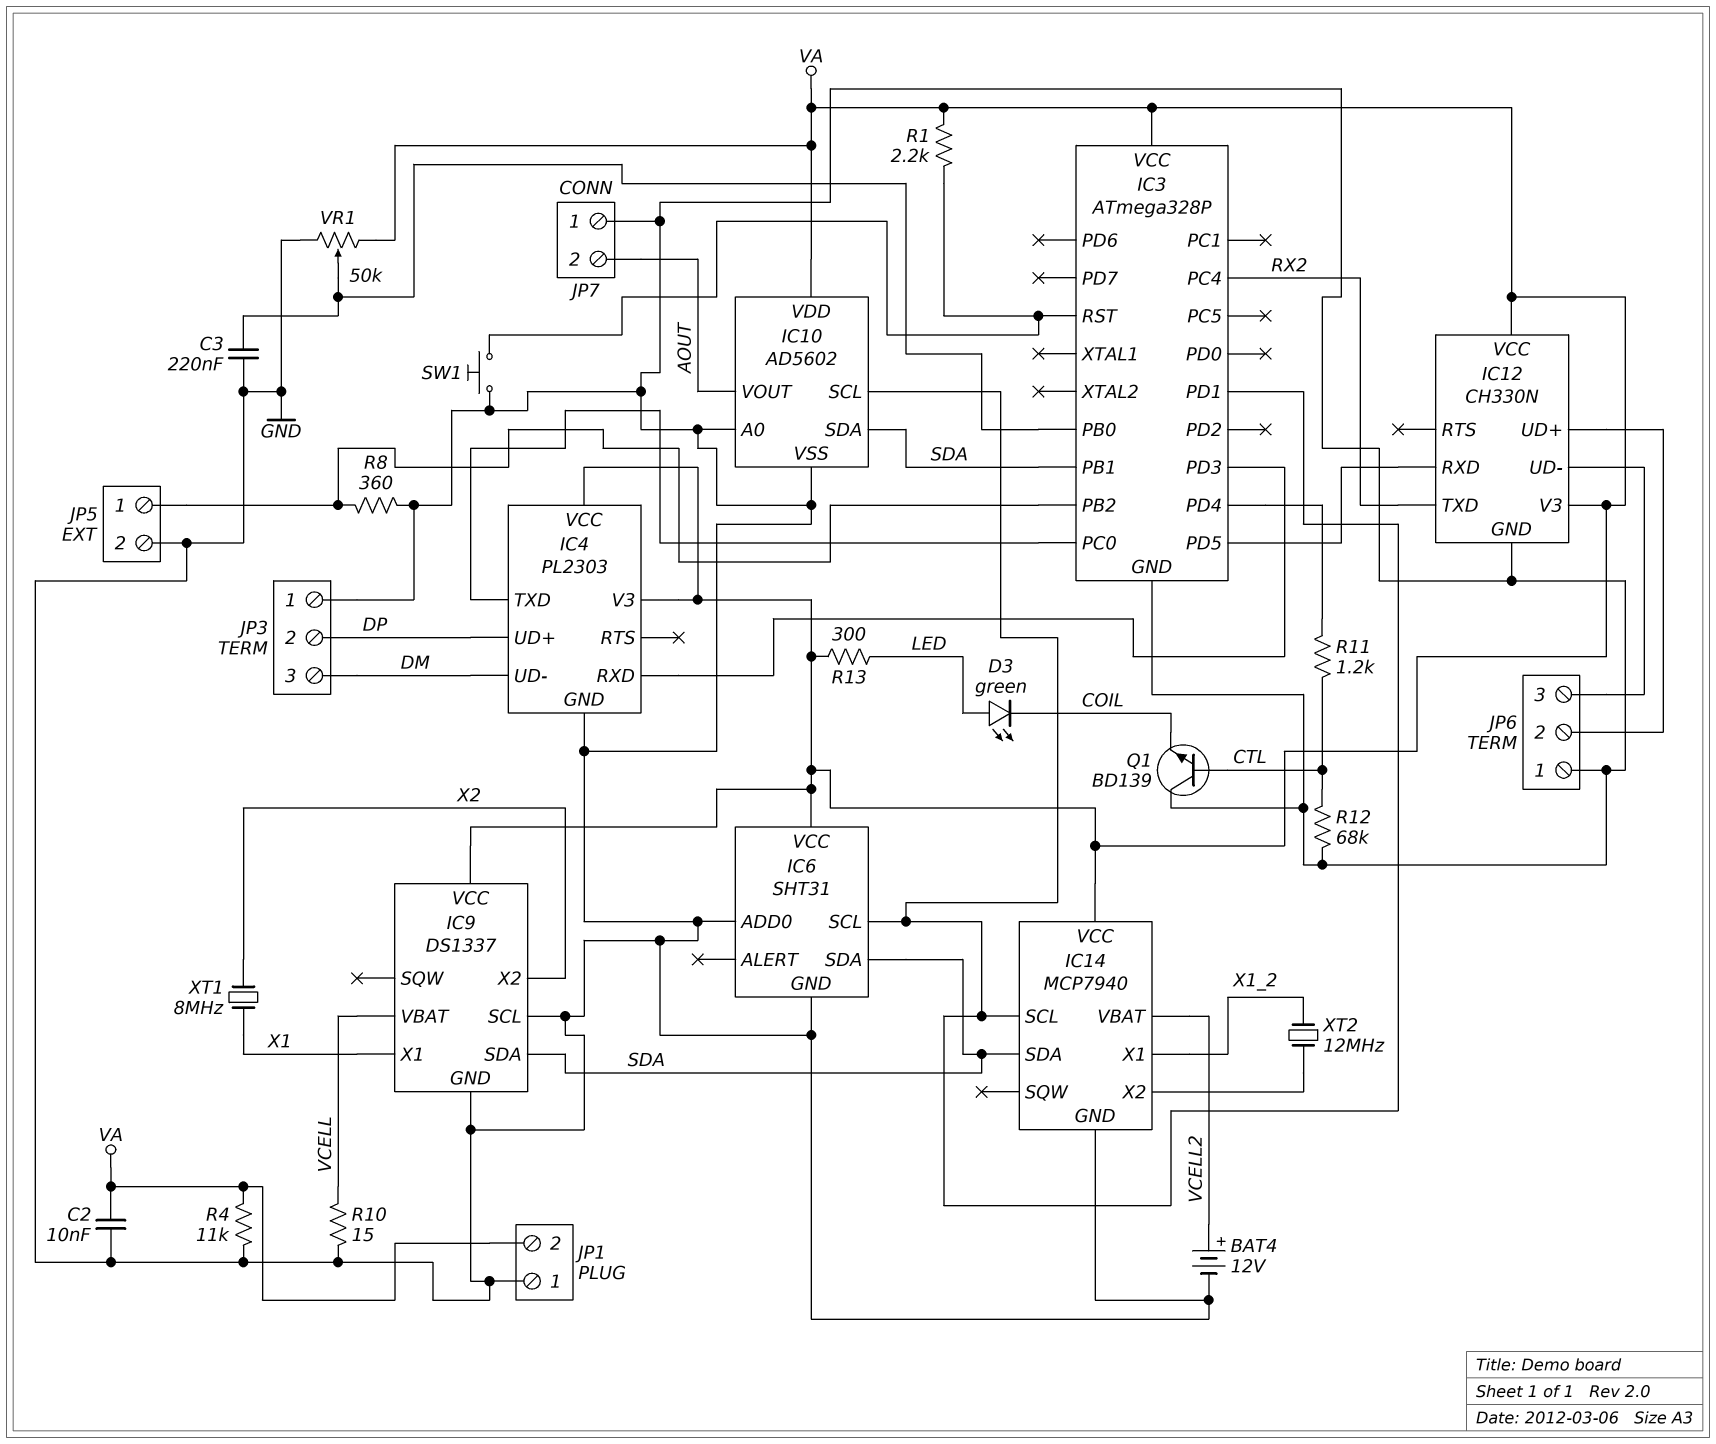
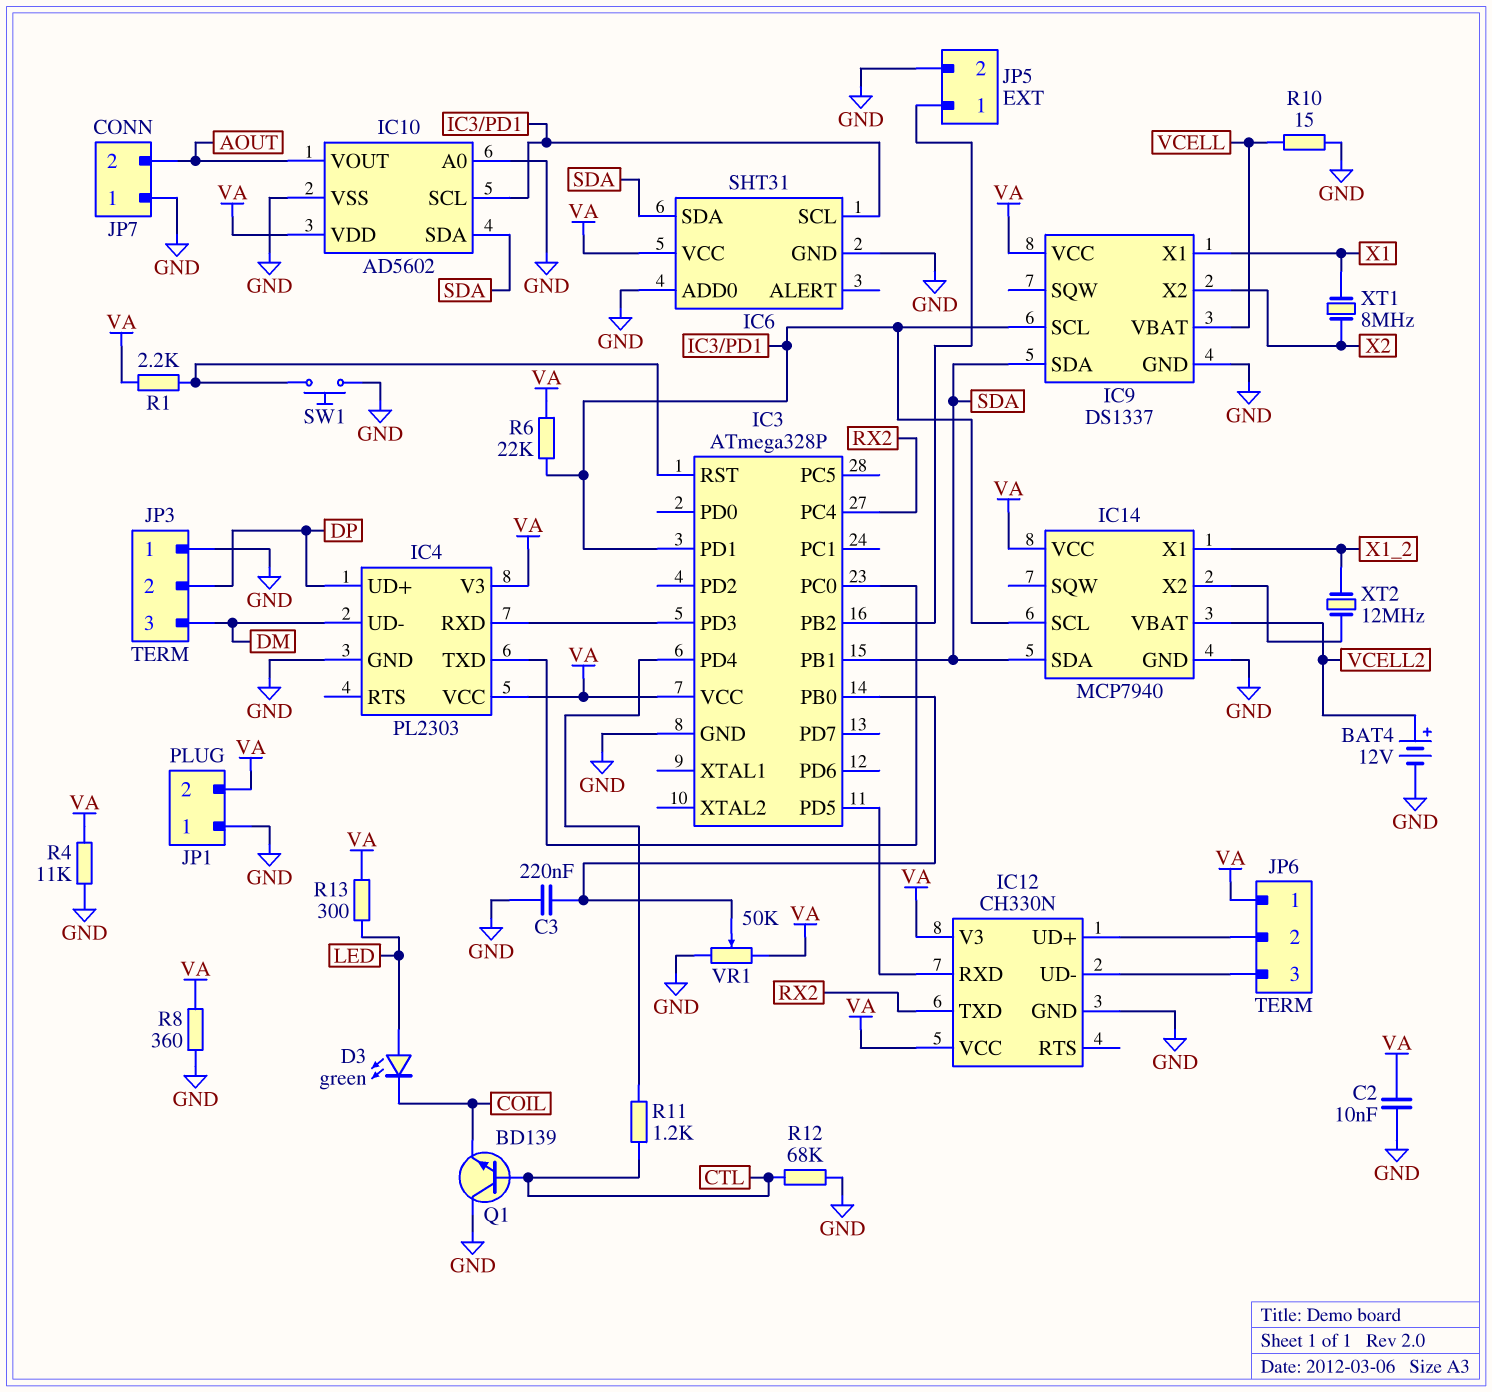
IC9 pin SCL: GND -> IC3/PD1
JP6 pin 1: GND -> VA
R6: none -> 22k (IC3/PD1, VA)
R8: 360 (GND, IC3/PB2) -> 360 (GND, VA)

